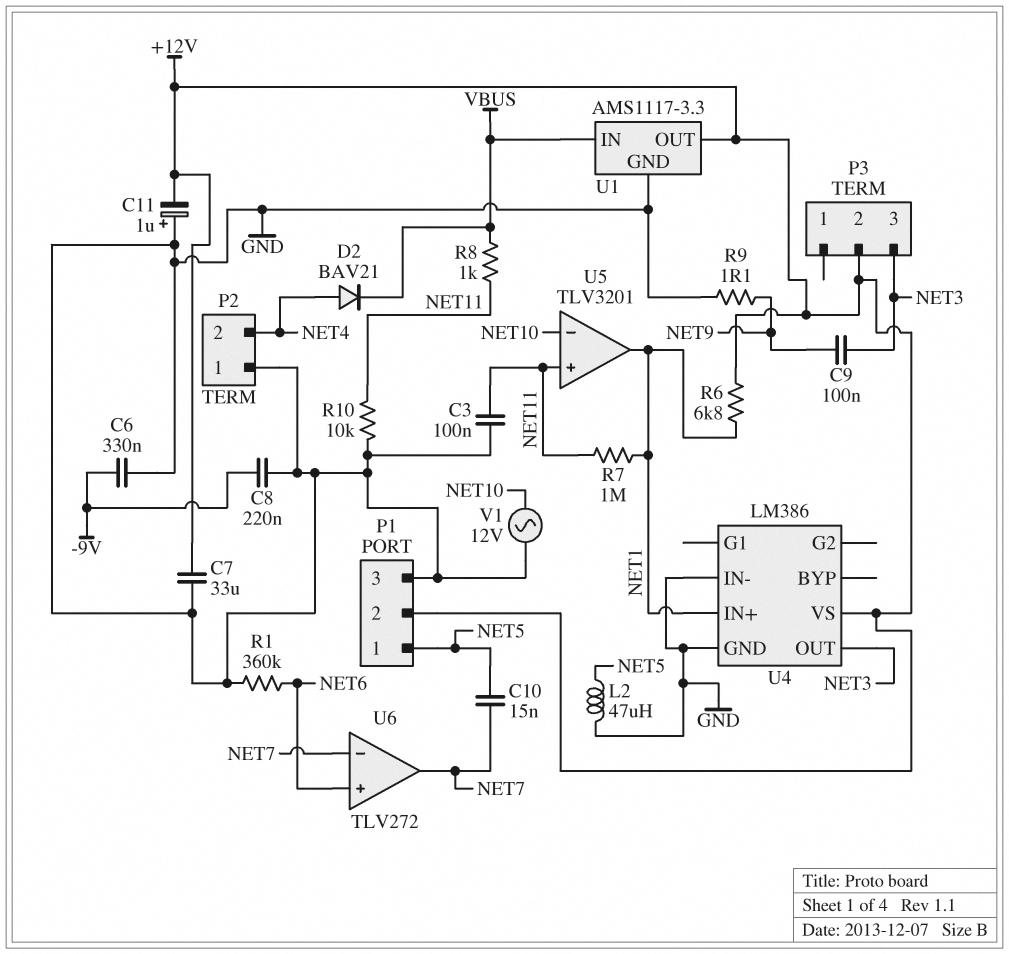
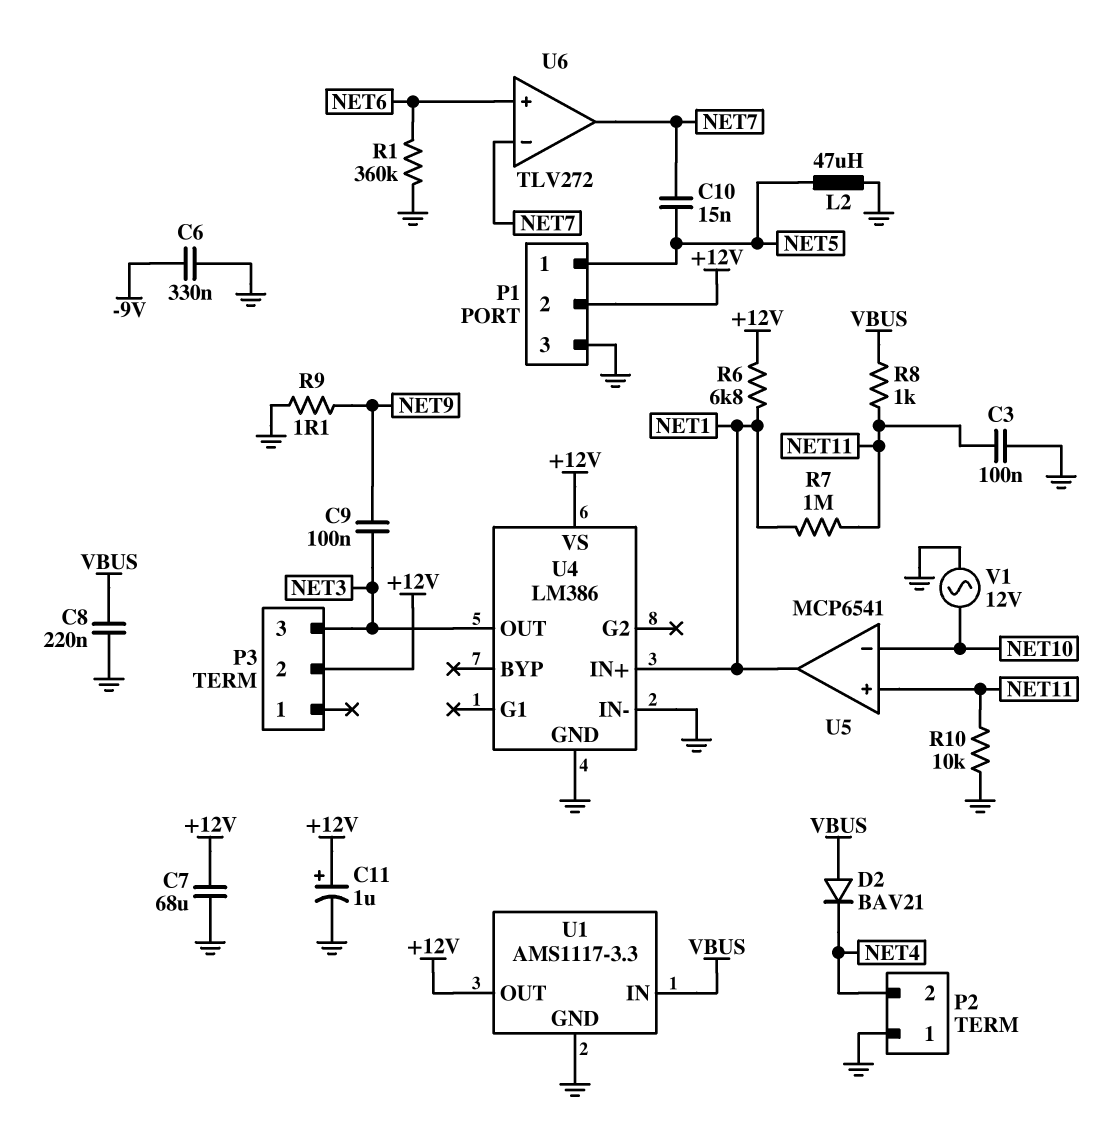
C7: 33uF (+12V, GND) -> 68uF (+12V, GND)
C8: 220nF (-9V, GND) -> 220nF (GND, VBUS)
C11: 1uF (plus GND, minus +12V) -> 1uF (plus +12V, minus GND)
D2: diode BAV21 (A NET4, K VBUS) -> diode BAV21 (A VBUS, K NET4)
U5: TLV3201 -> MCP6541

